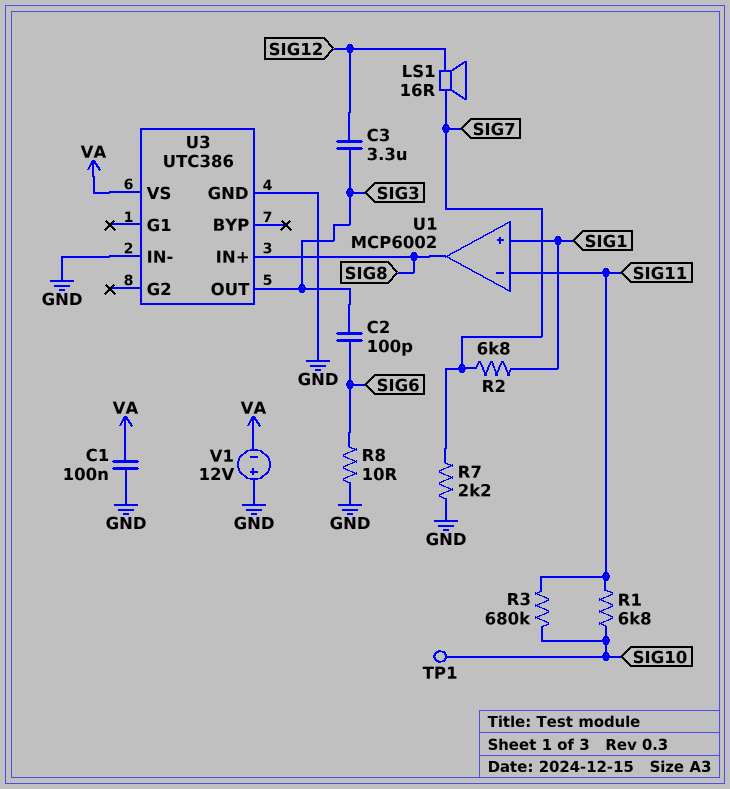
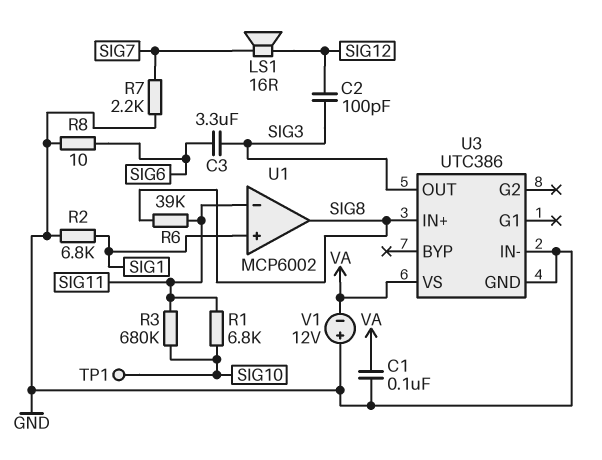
C2: 100pF (SIG3, SIG6) -> 100pF (SIG3, SIG12)
C3: 3.3uF (SIG3, SIG12) -> 3.3uF (SIG3, SIG6)
R2: 6.8k (SIG1, SIG7) -> 6.8k (GND, SIG1)
R6: none -> 39k (SIG8, SIG11)

